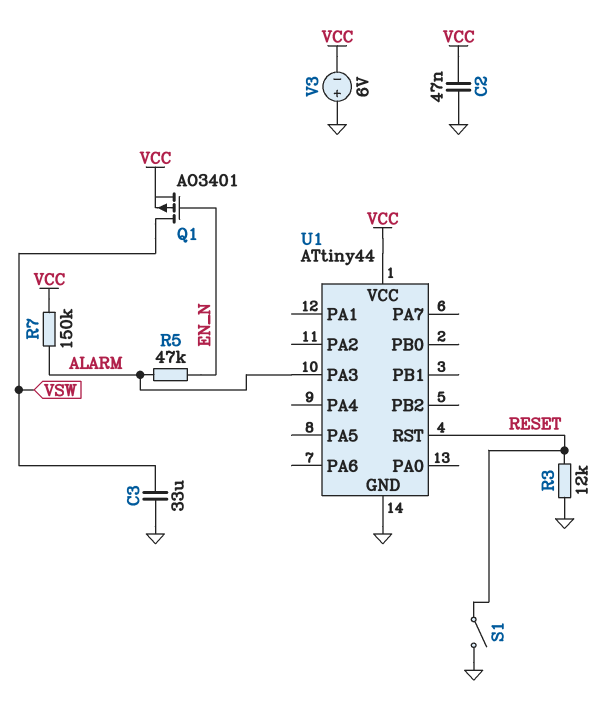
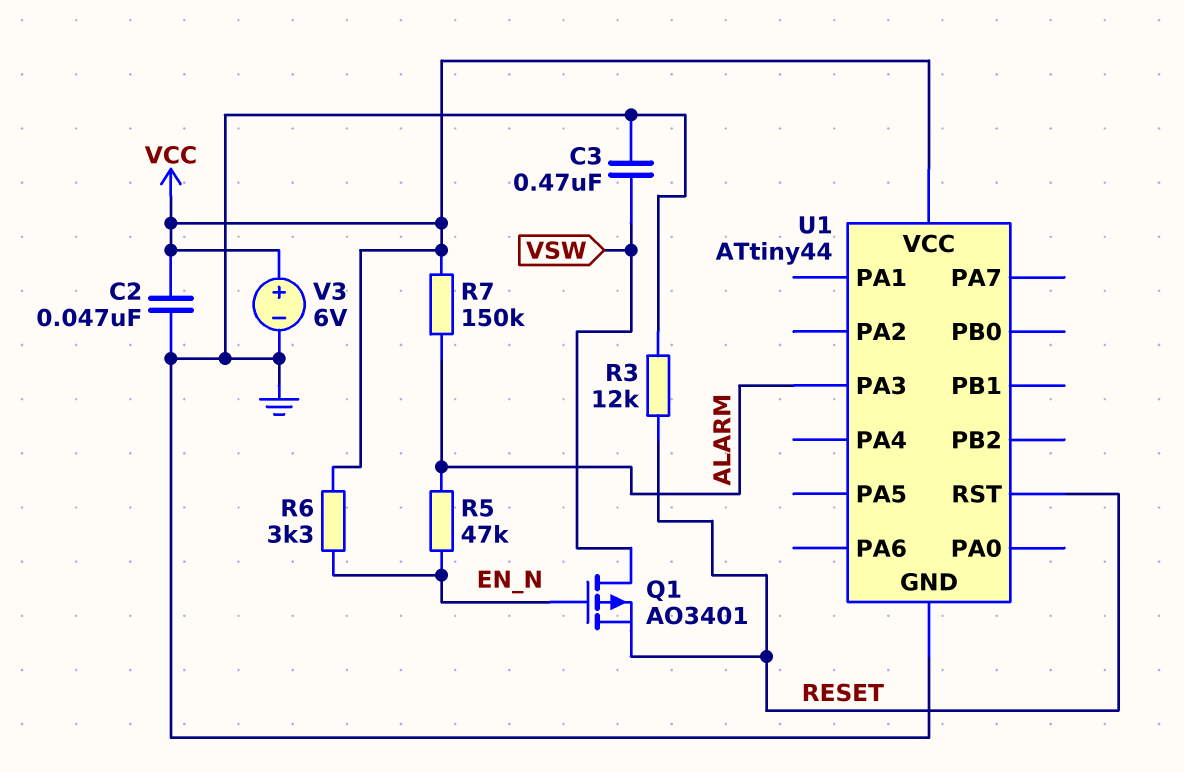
C3: 33uF (GND, VSW) -> 470nF (GND, VSW)
Q1: PMOS AO3401 (G EN_N, D VSW, S VCC) -> PMOS AO3401 (G EN_N, D VSW, S RESET)
R6: none -> 3.3k (EN_N, VCC)
S1: switch (GND, RESET) -> none
V3: 6V (plus GND, minus VCC) -> 6V (plus VCC, minus GND)

